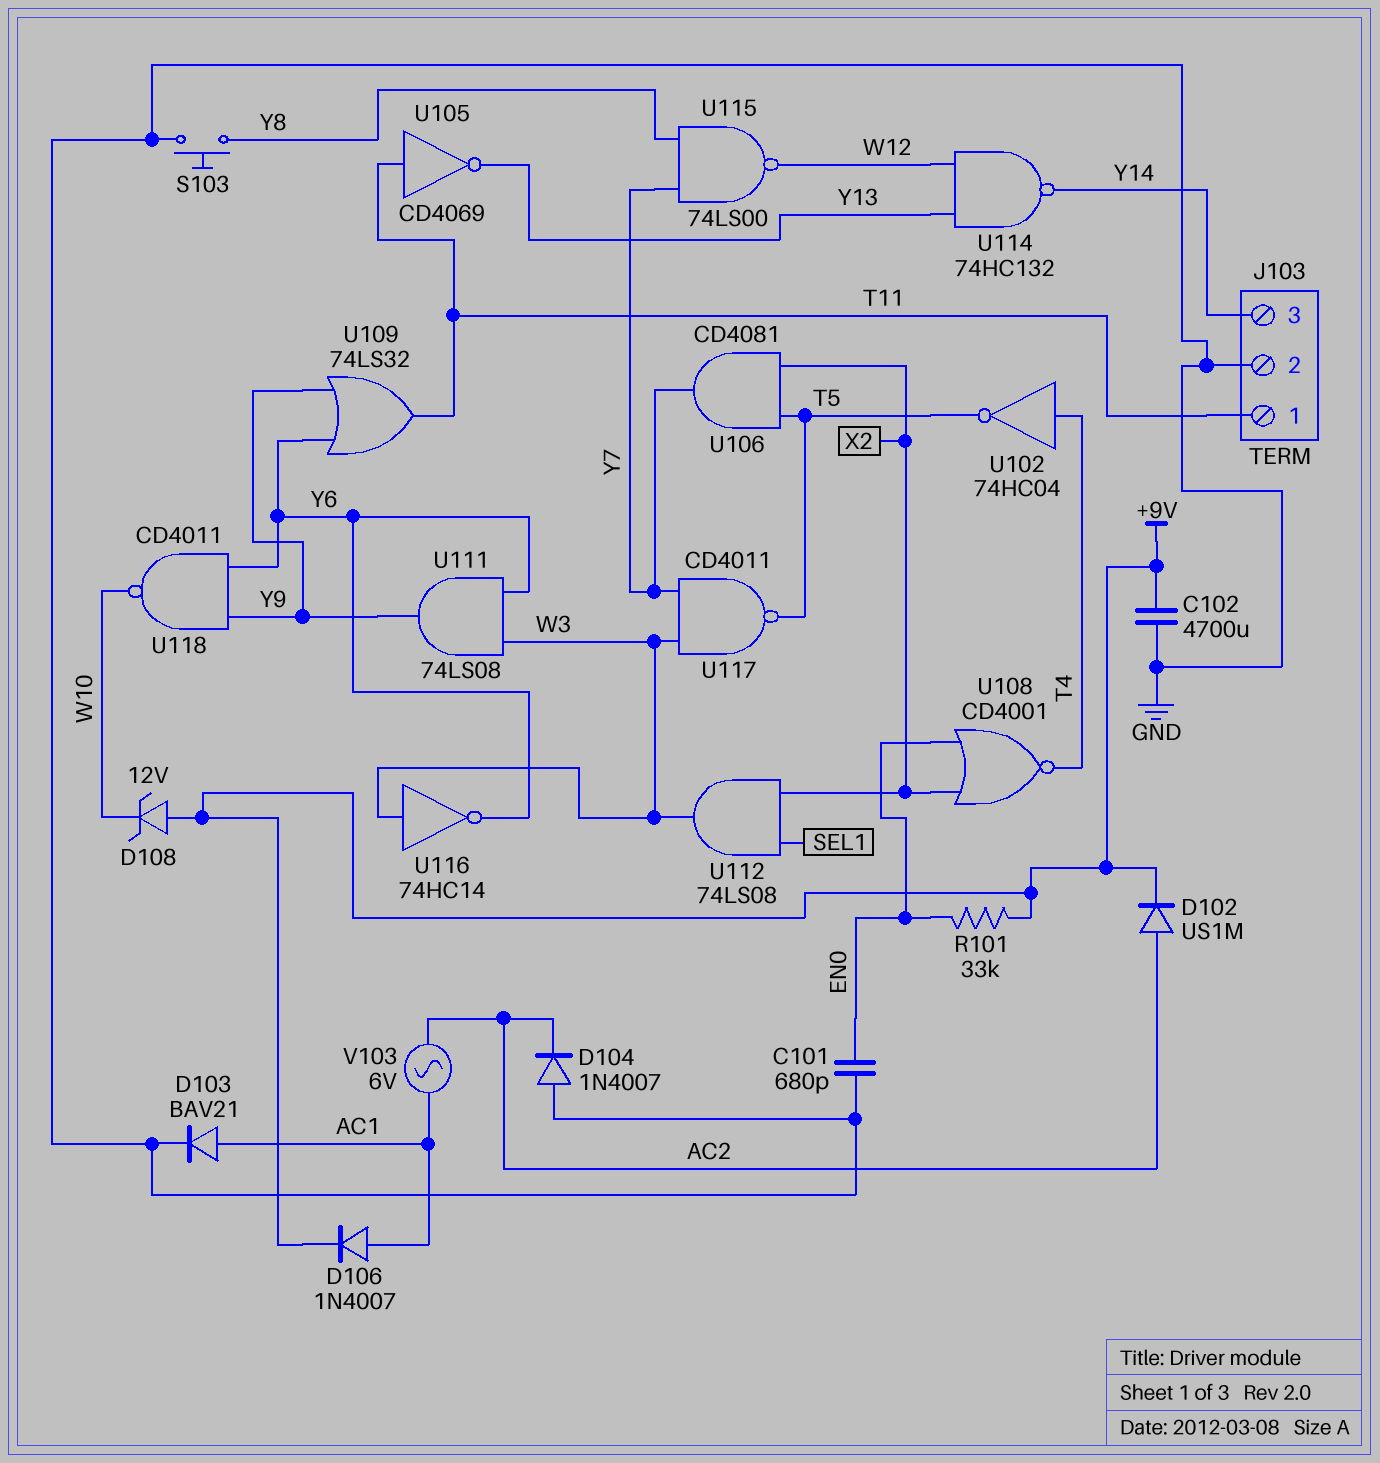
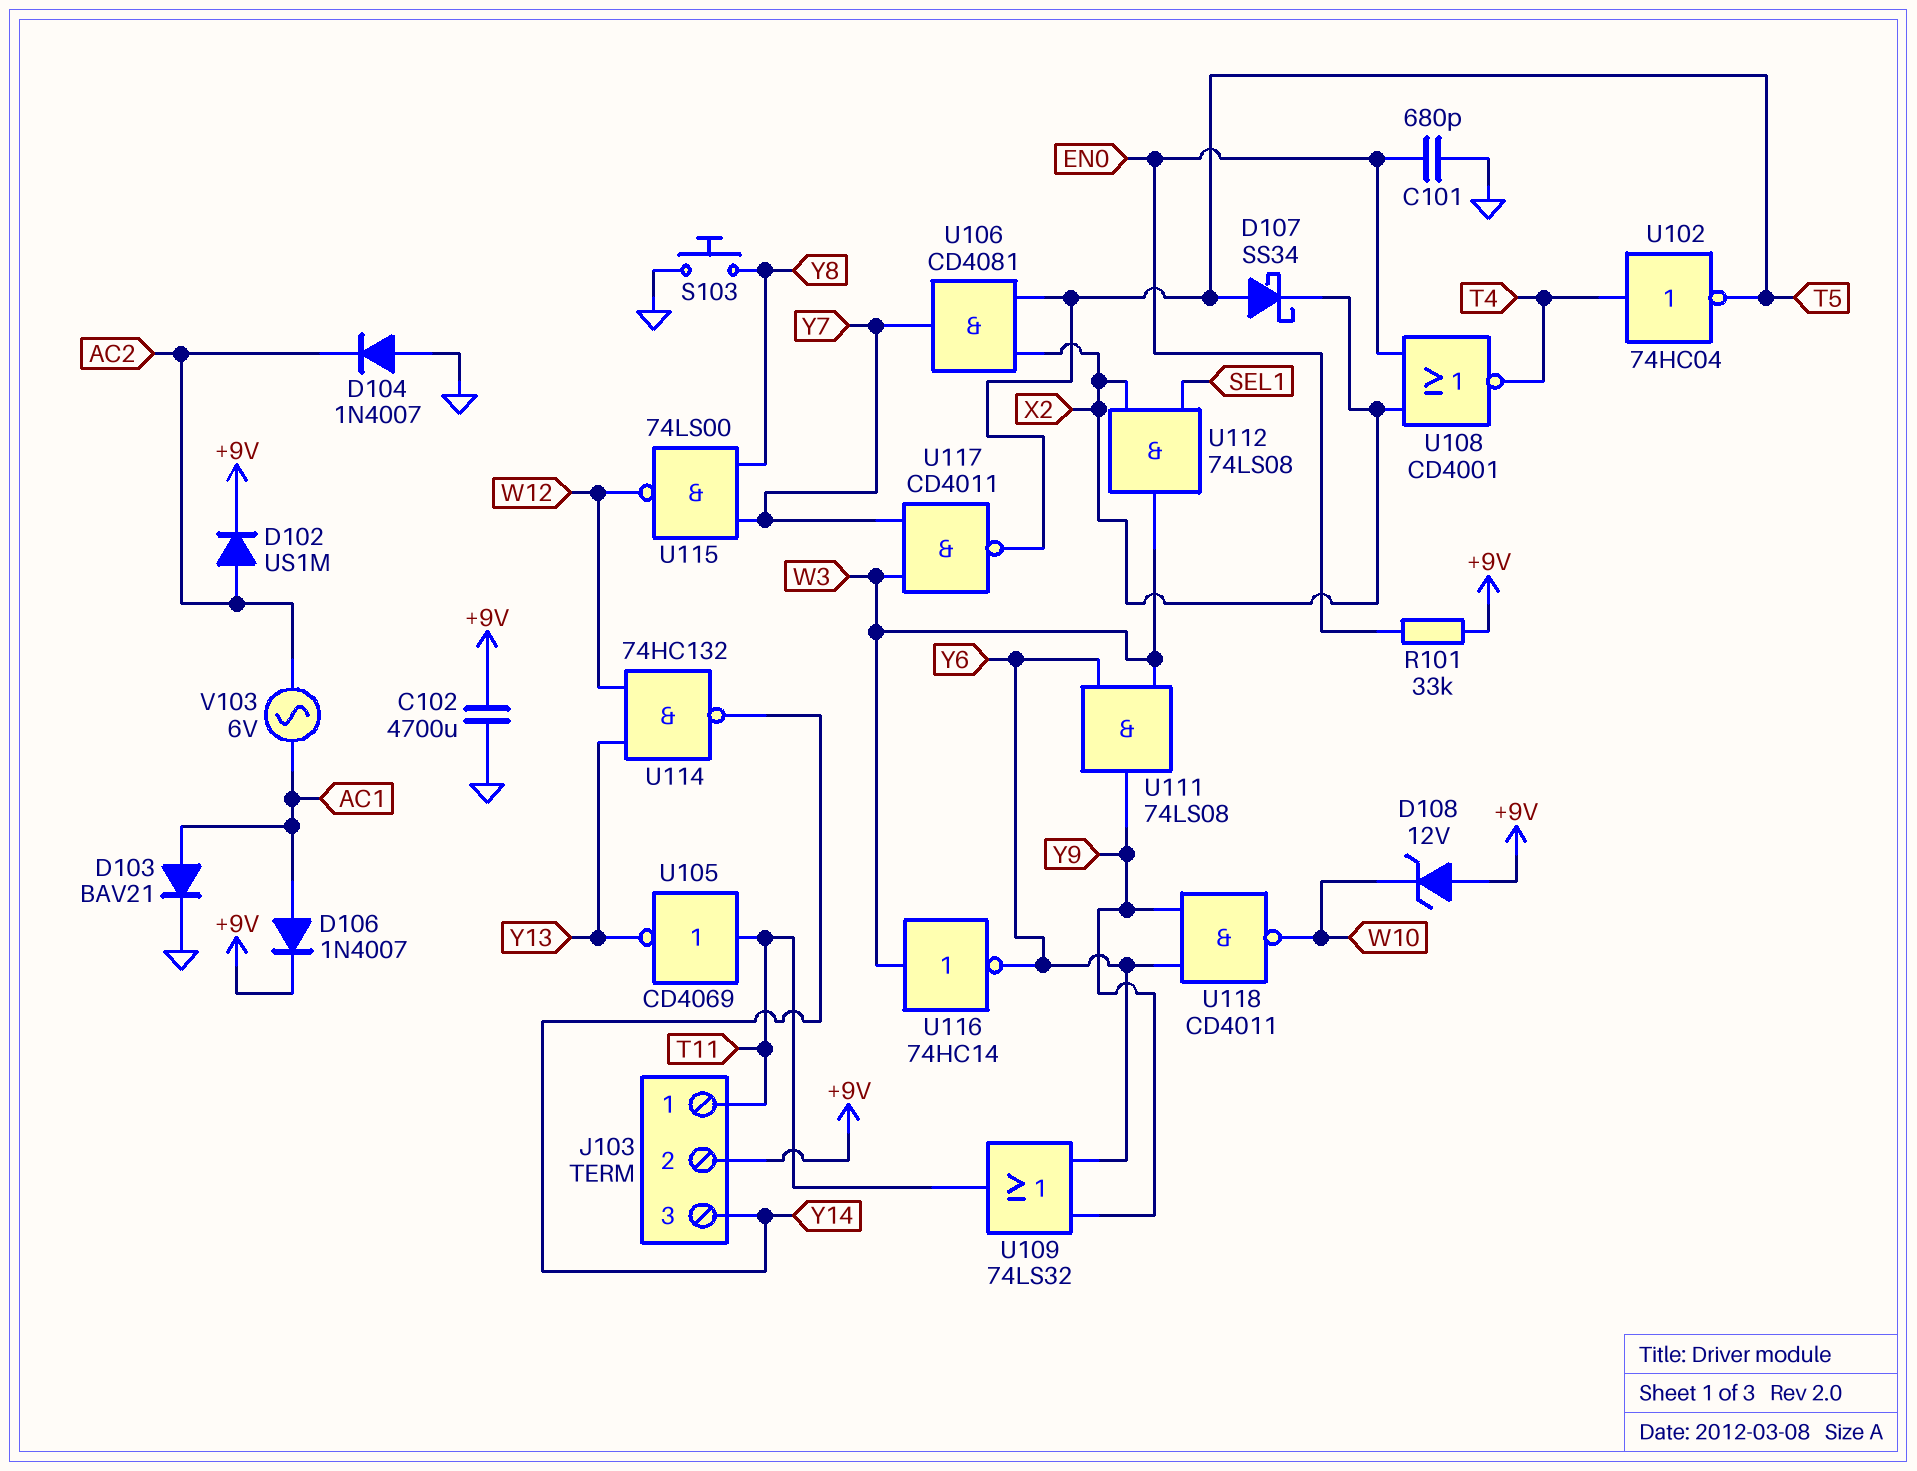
D107: none -> schottky SS34 (A T5, K X2)
J103 pin 2: GND -> +9V

